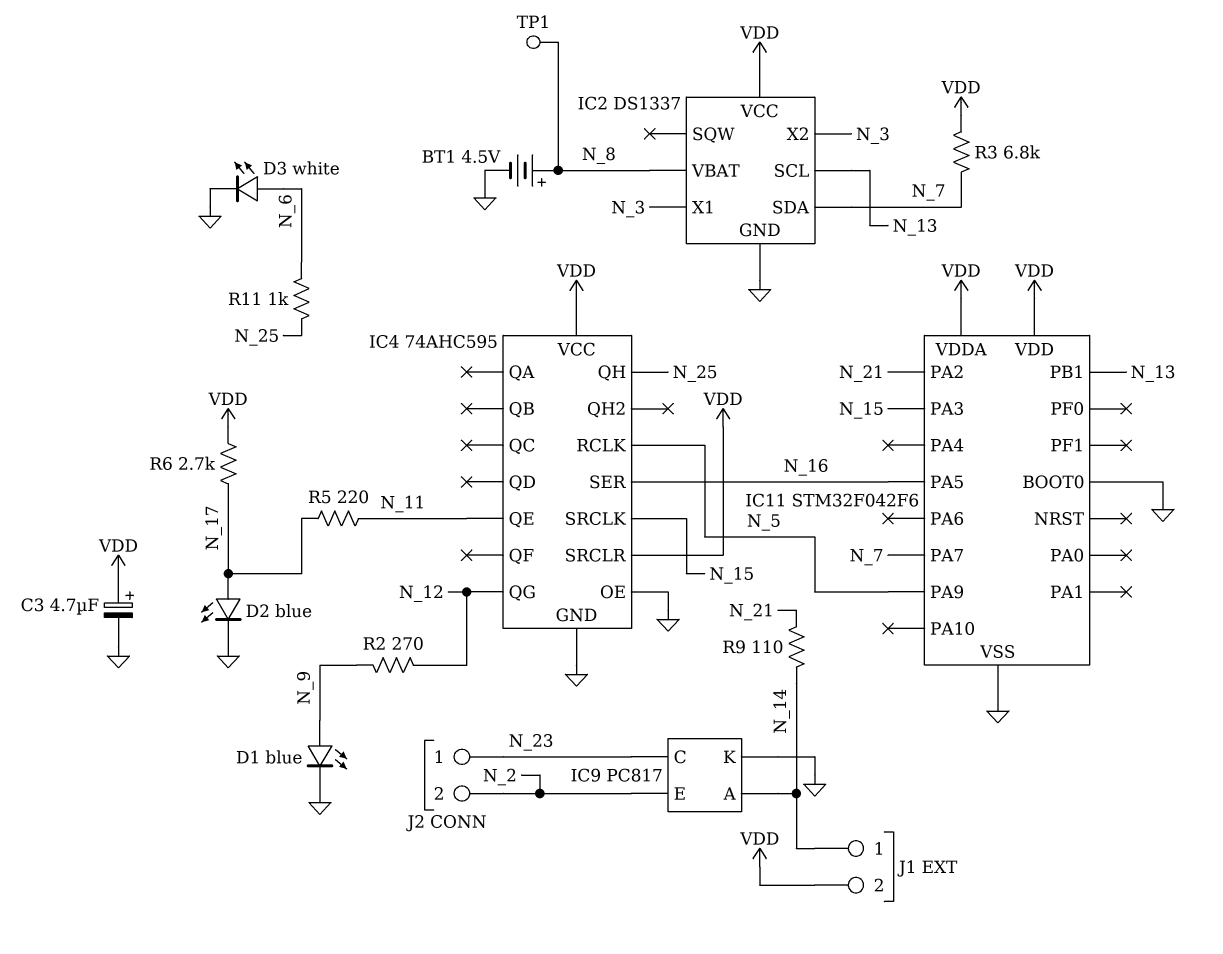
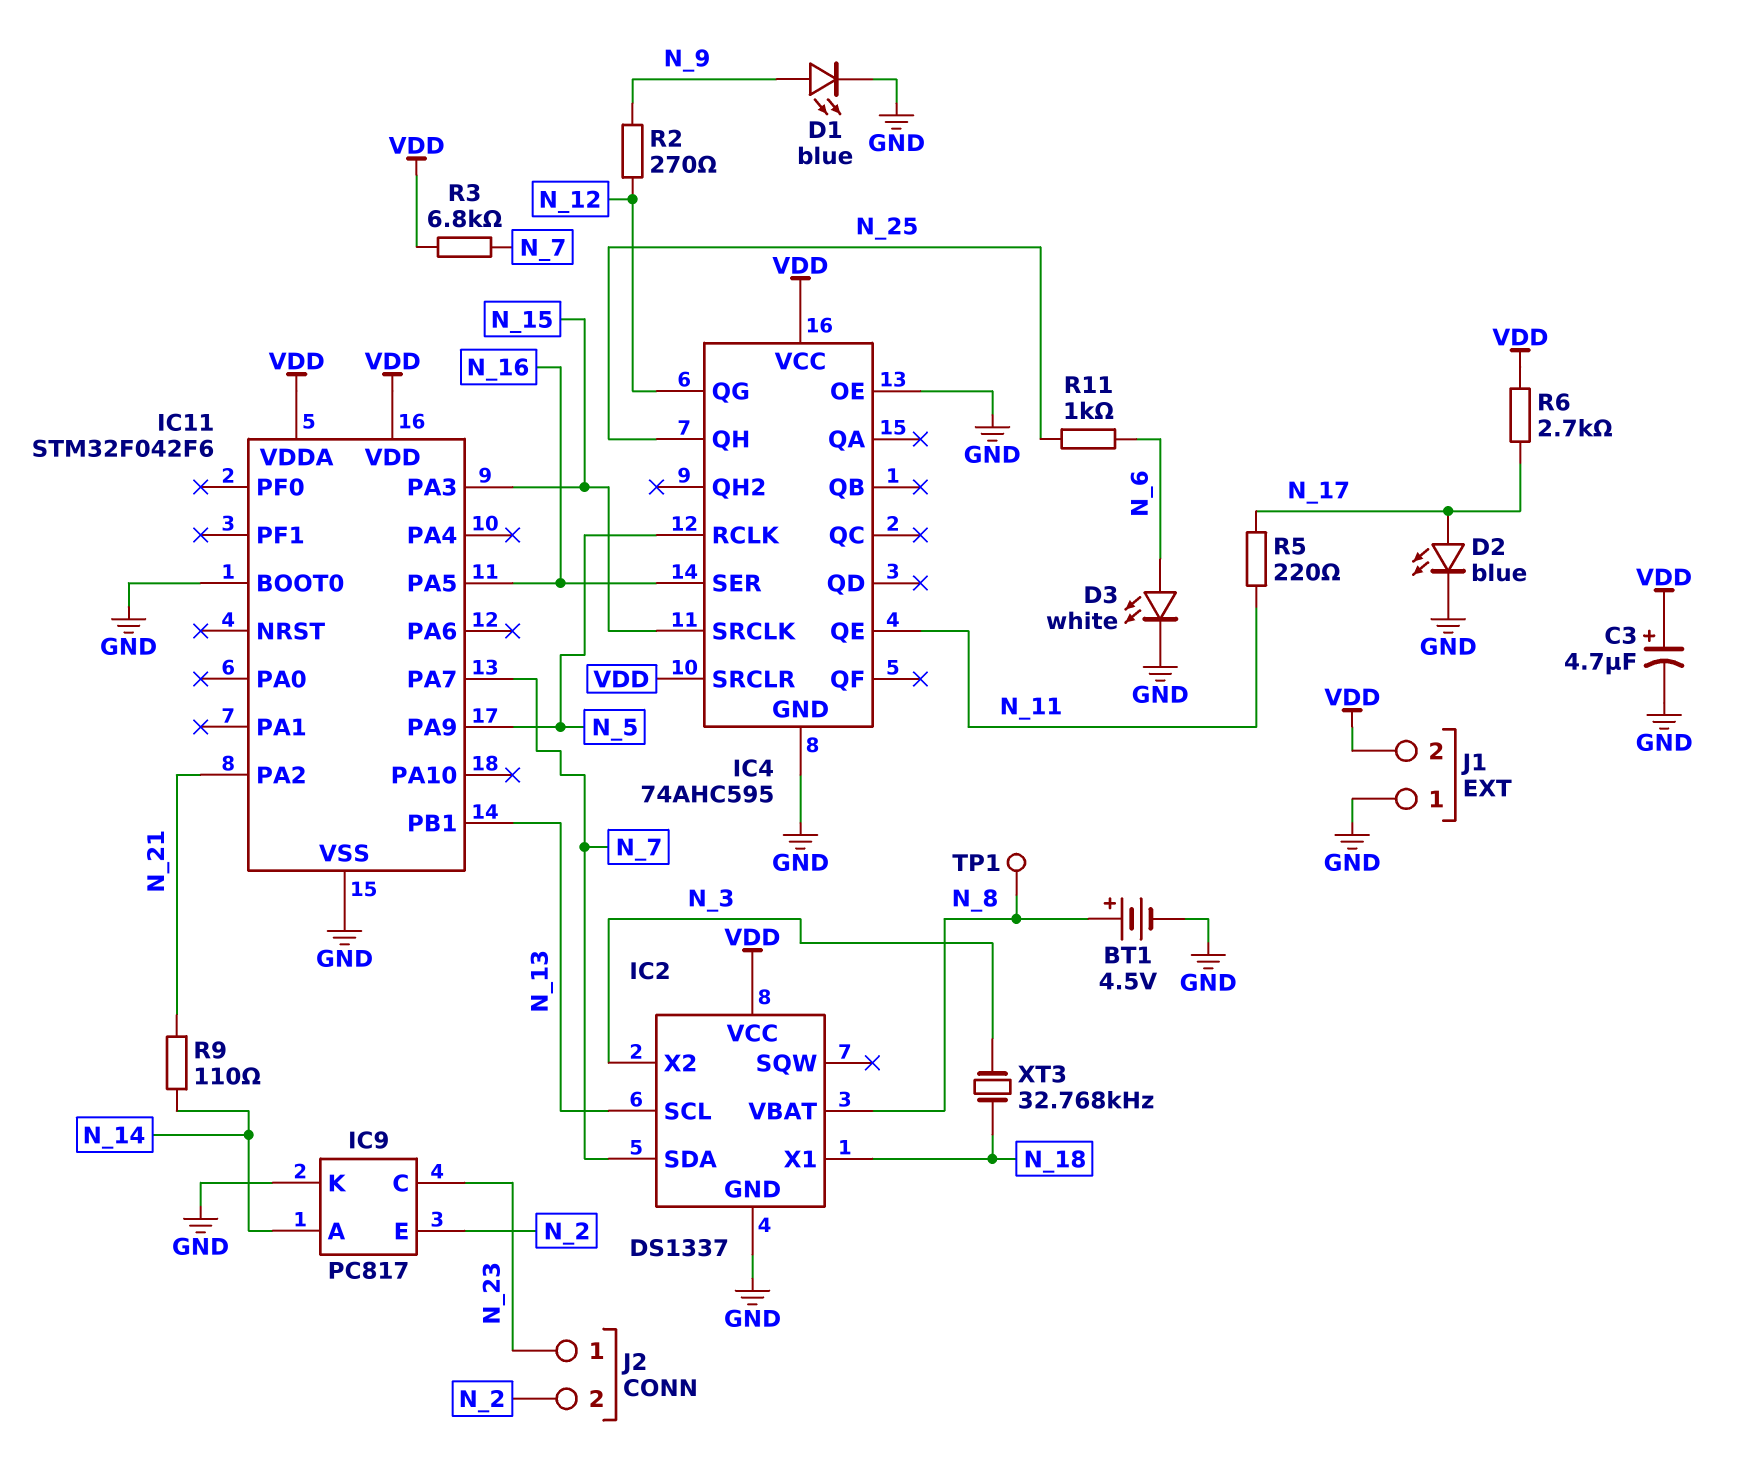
IC2 pin X1: N_3 -> N_18
J1 pin 1: N_14 -> GND
XT3: none -> 32.768kHz (N_3, N_18)

